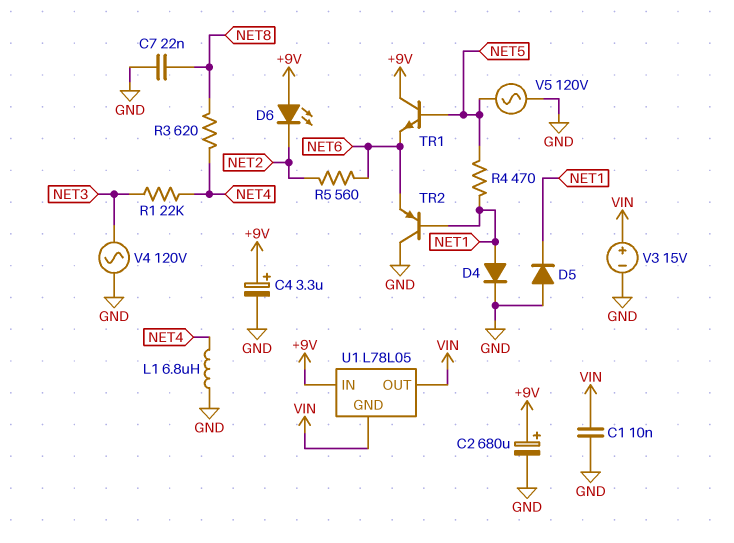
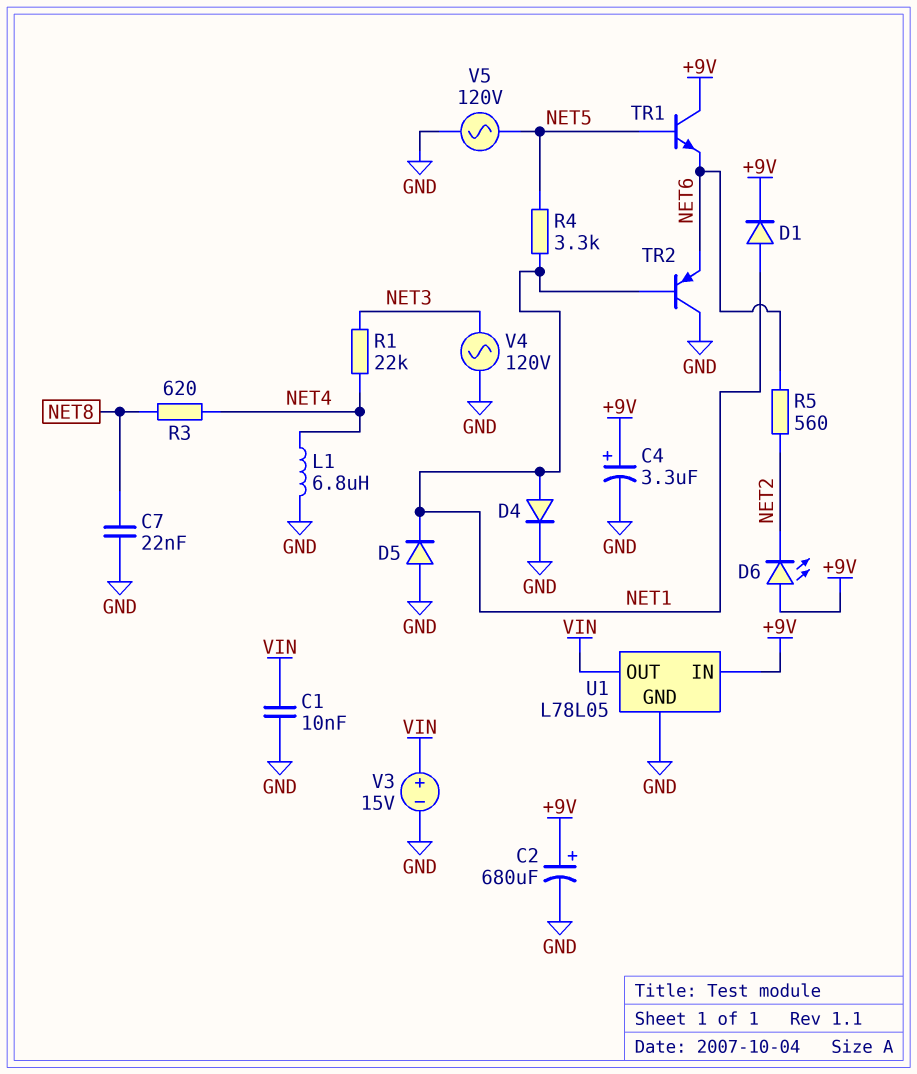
D1: none -> diode (A NET1, K +9V)
R4: 470 (NET1, NET5) -> 3.3k (NET1, NET5)
U1 pin GND: VIN -> GND

